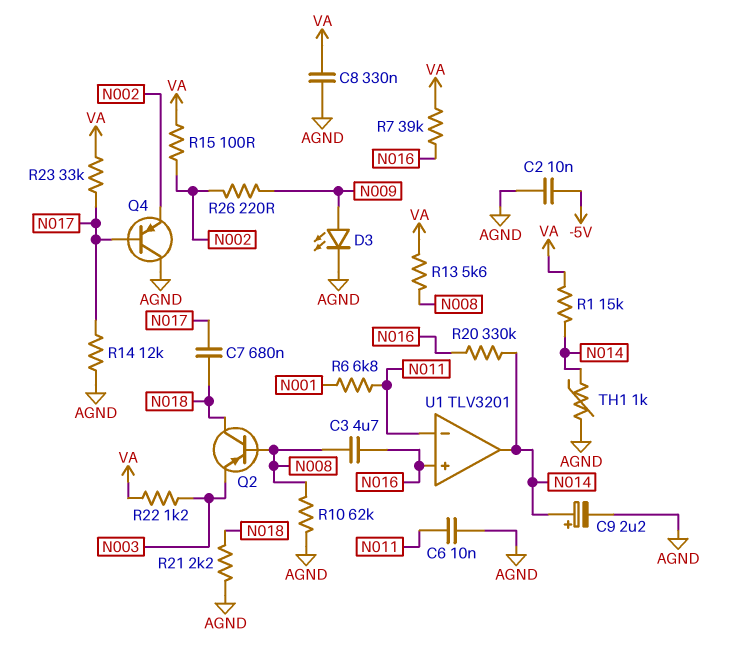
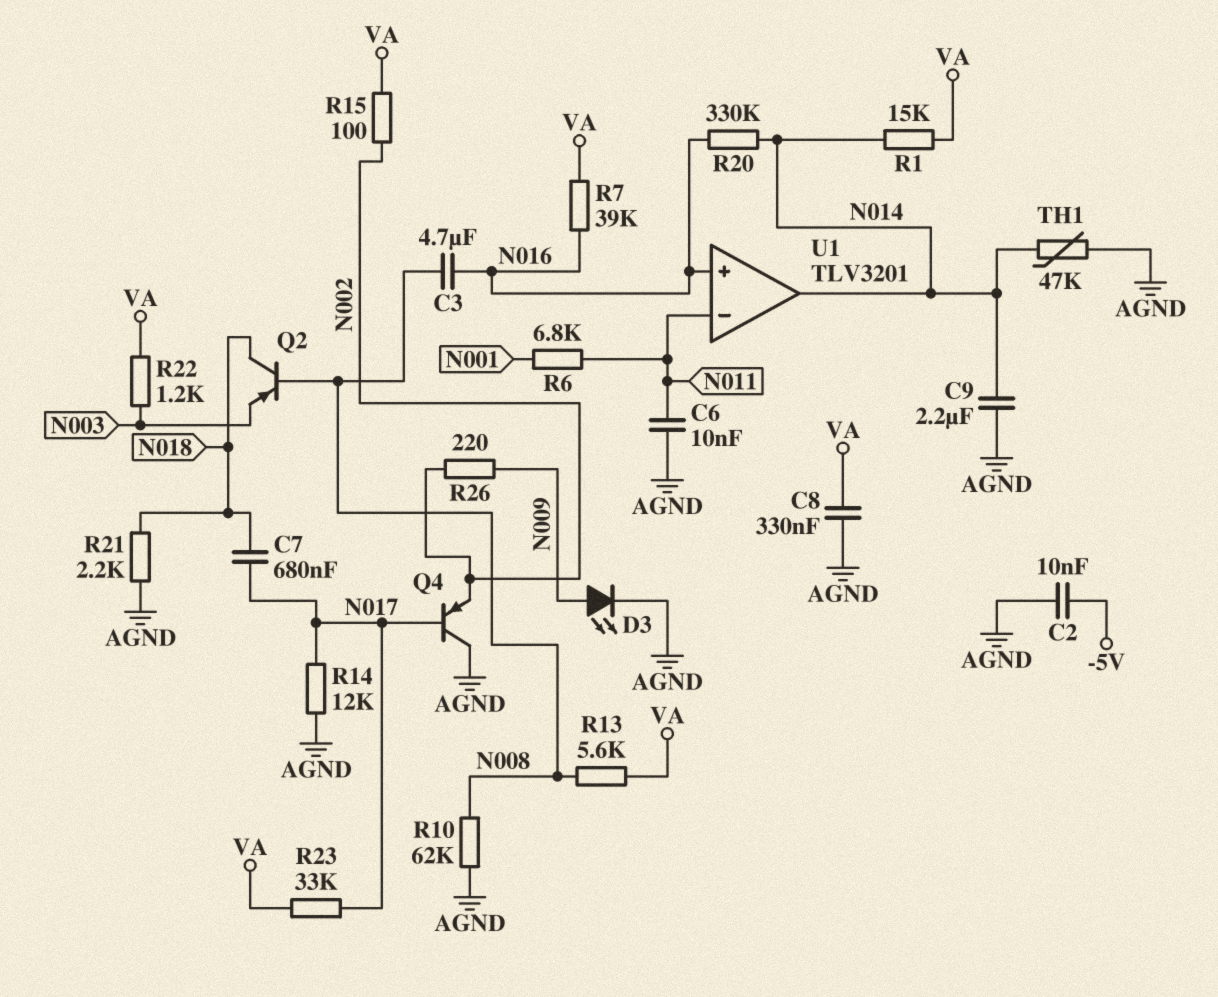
C9: 2.2uF (plus N014, minus AGND) -> 2.2uF (AGND, N014)
TH1: 1k (AGND, N014) -> 47k (AGND, N014)

